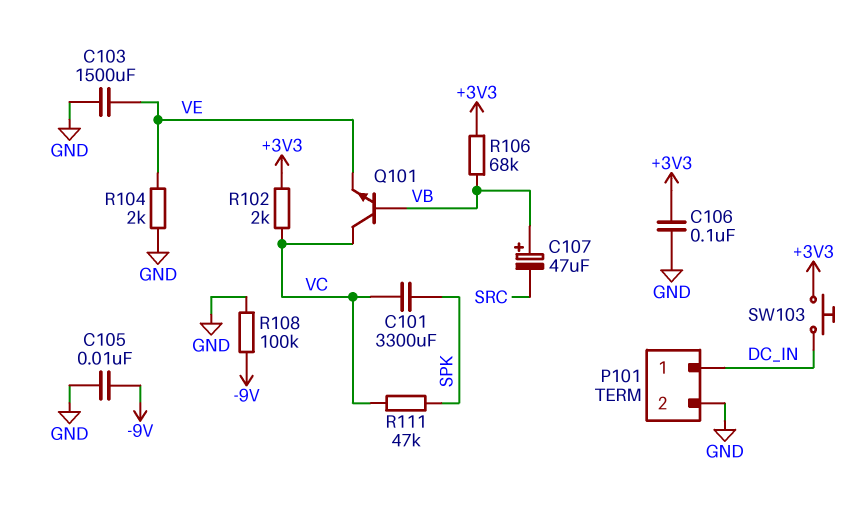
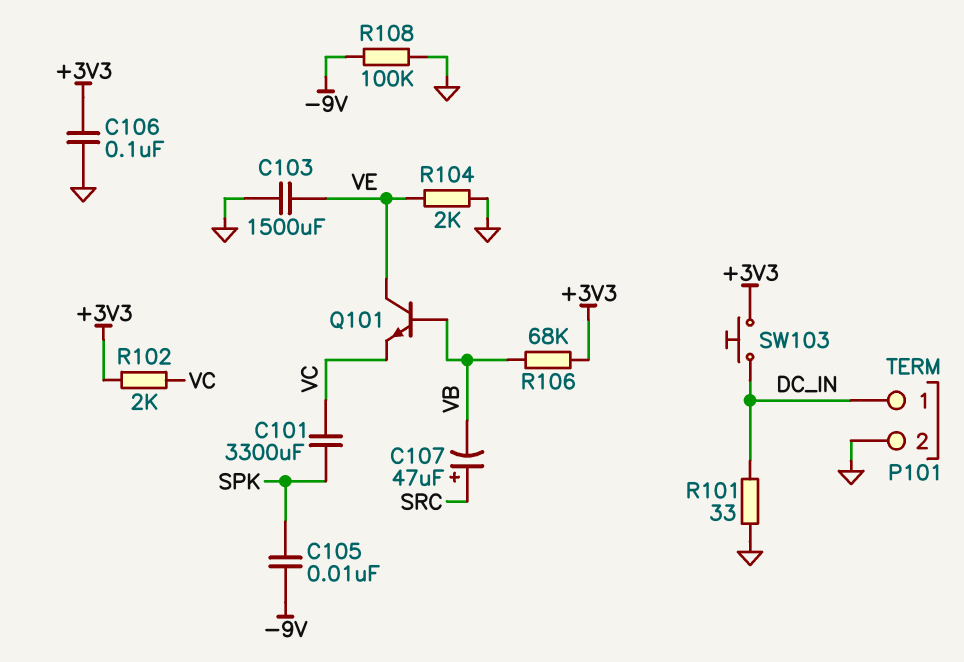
C105: 10nF (-9V, GND) -> 10nF (-9V, SPK)
C107: 47uF (plus VB, minus SRC) -> 47uF (plus SRC, minus VB)
Q101: NPN (B VB, C VC, E VE) -> NPN (B VB, C VE, E VC)
R101: none -> 33 (DC_IN, GND)
R111: 47k (SPK, VC) -> none

